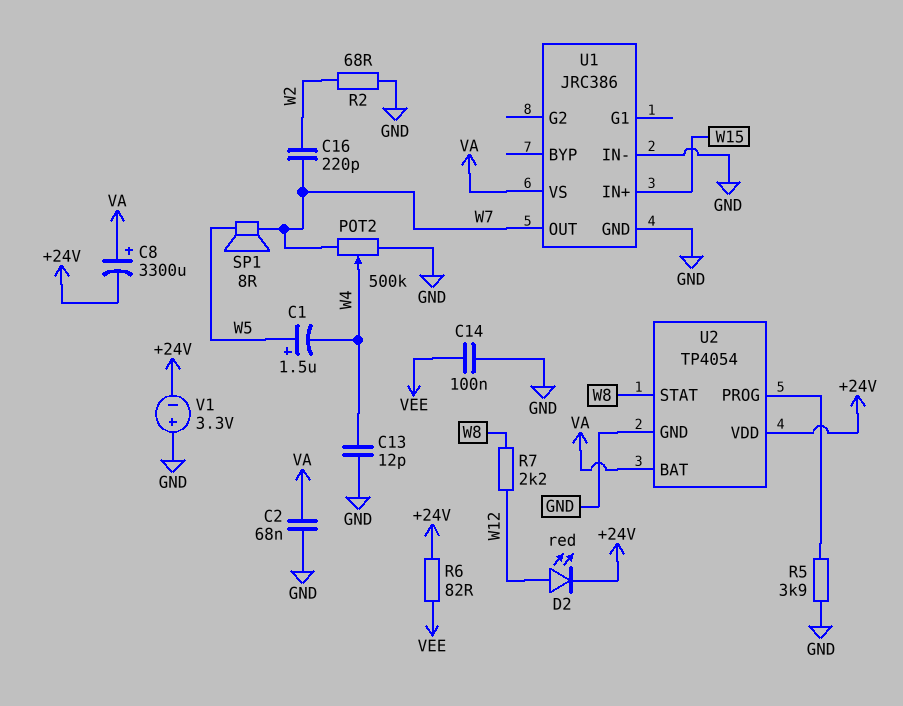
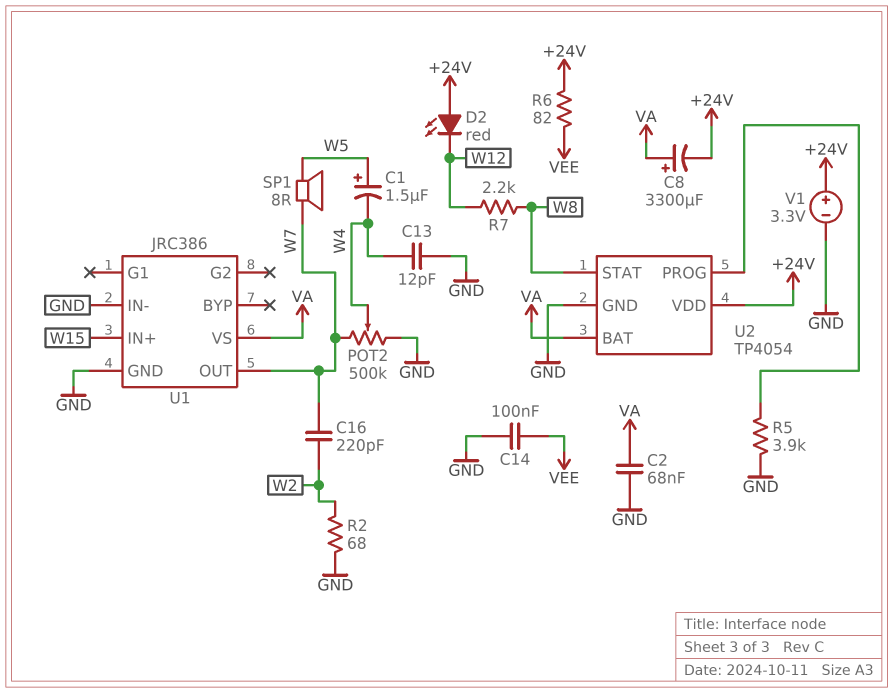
D2: LED red (A W12, K +24V) -> LED red (A +24V, K W12)
V1: 3.3V (plus GND, minus +24V) -> 3.3V (plus +24V, minus GND)

